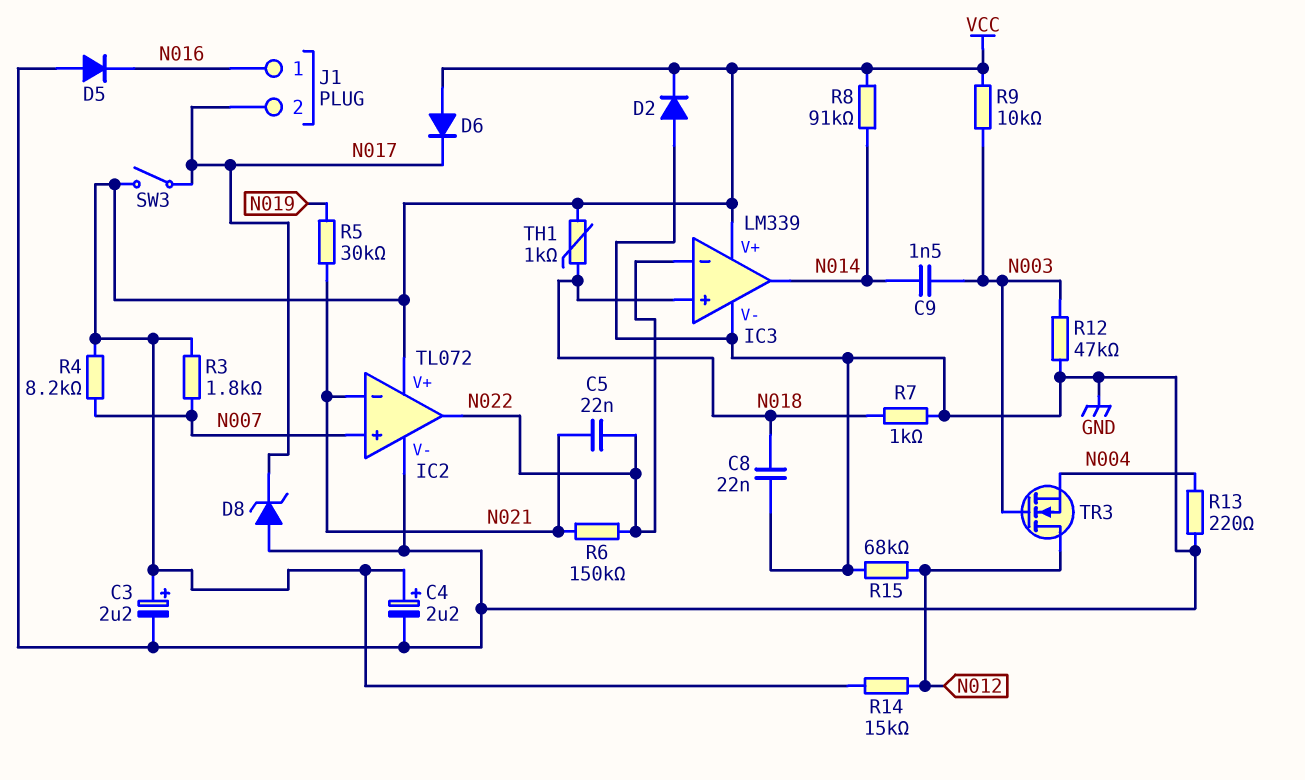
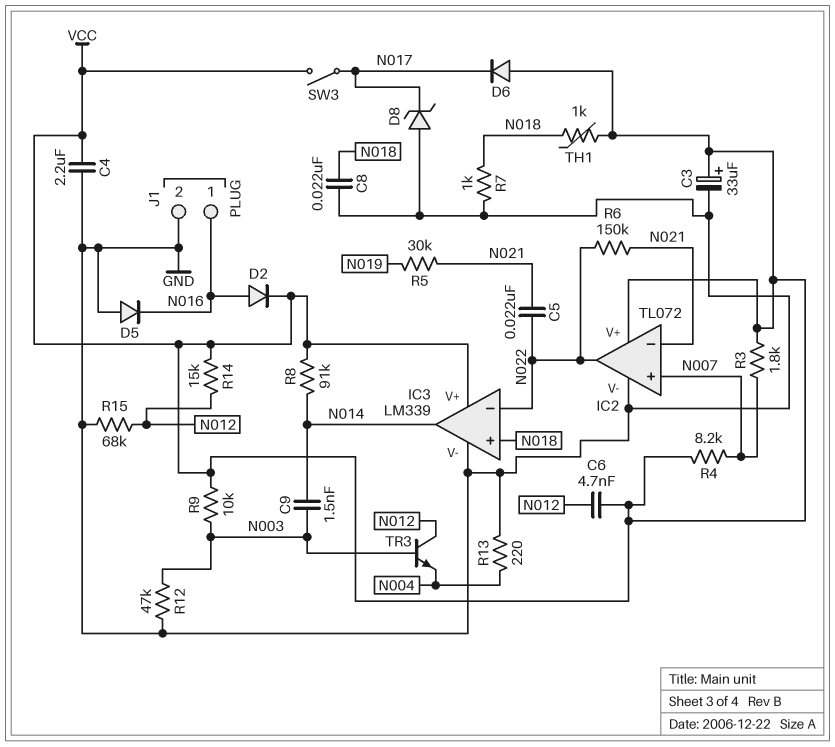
C3: 2.2uF (plus VCC, minus GND) -> 33uF (plus VCC, minus GND)
C4: 2.2uF (plus VCC, minus GND) -> 2.2uF (GND, VCC)
C6: none -> 4.7nF (N012, VCC)
D2: diode (A GND, K VCC) -> diode (A N016, K VCC)
J1 pin 2: N017 -> GND
TR3: NMOS (G N003, D N012, S N004) -> NPN (B N003, C N012, E N004)

